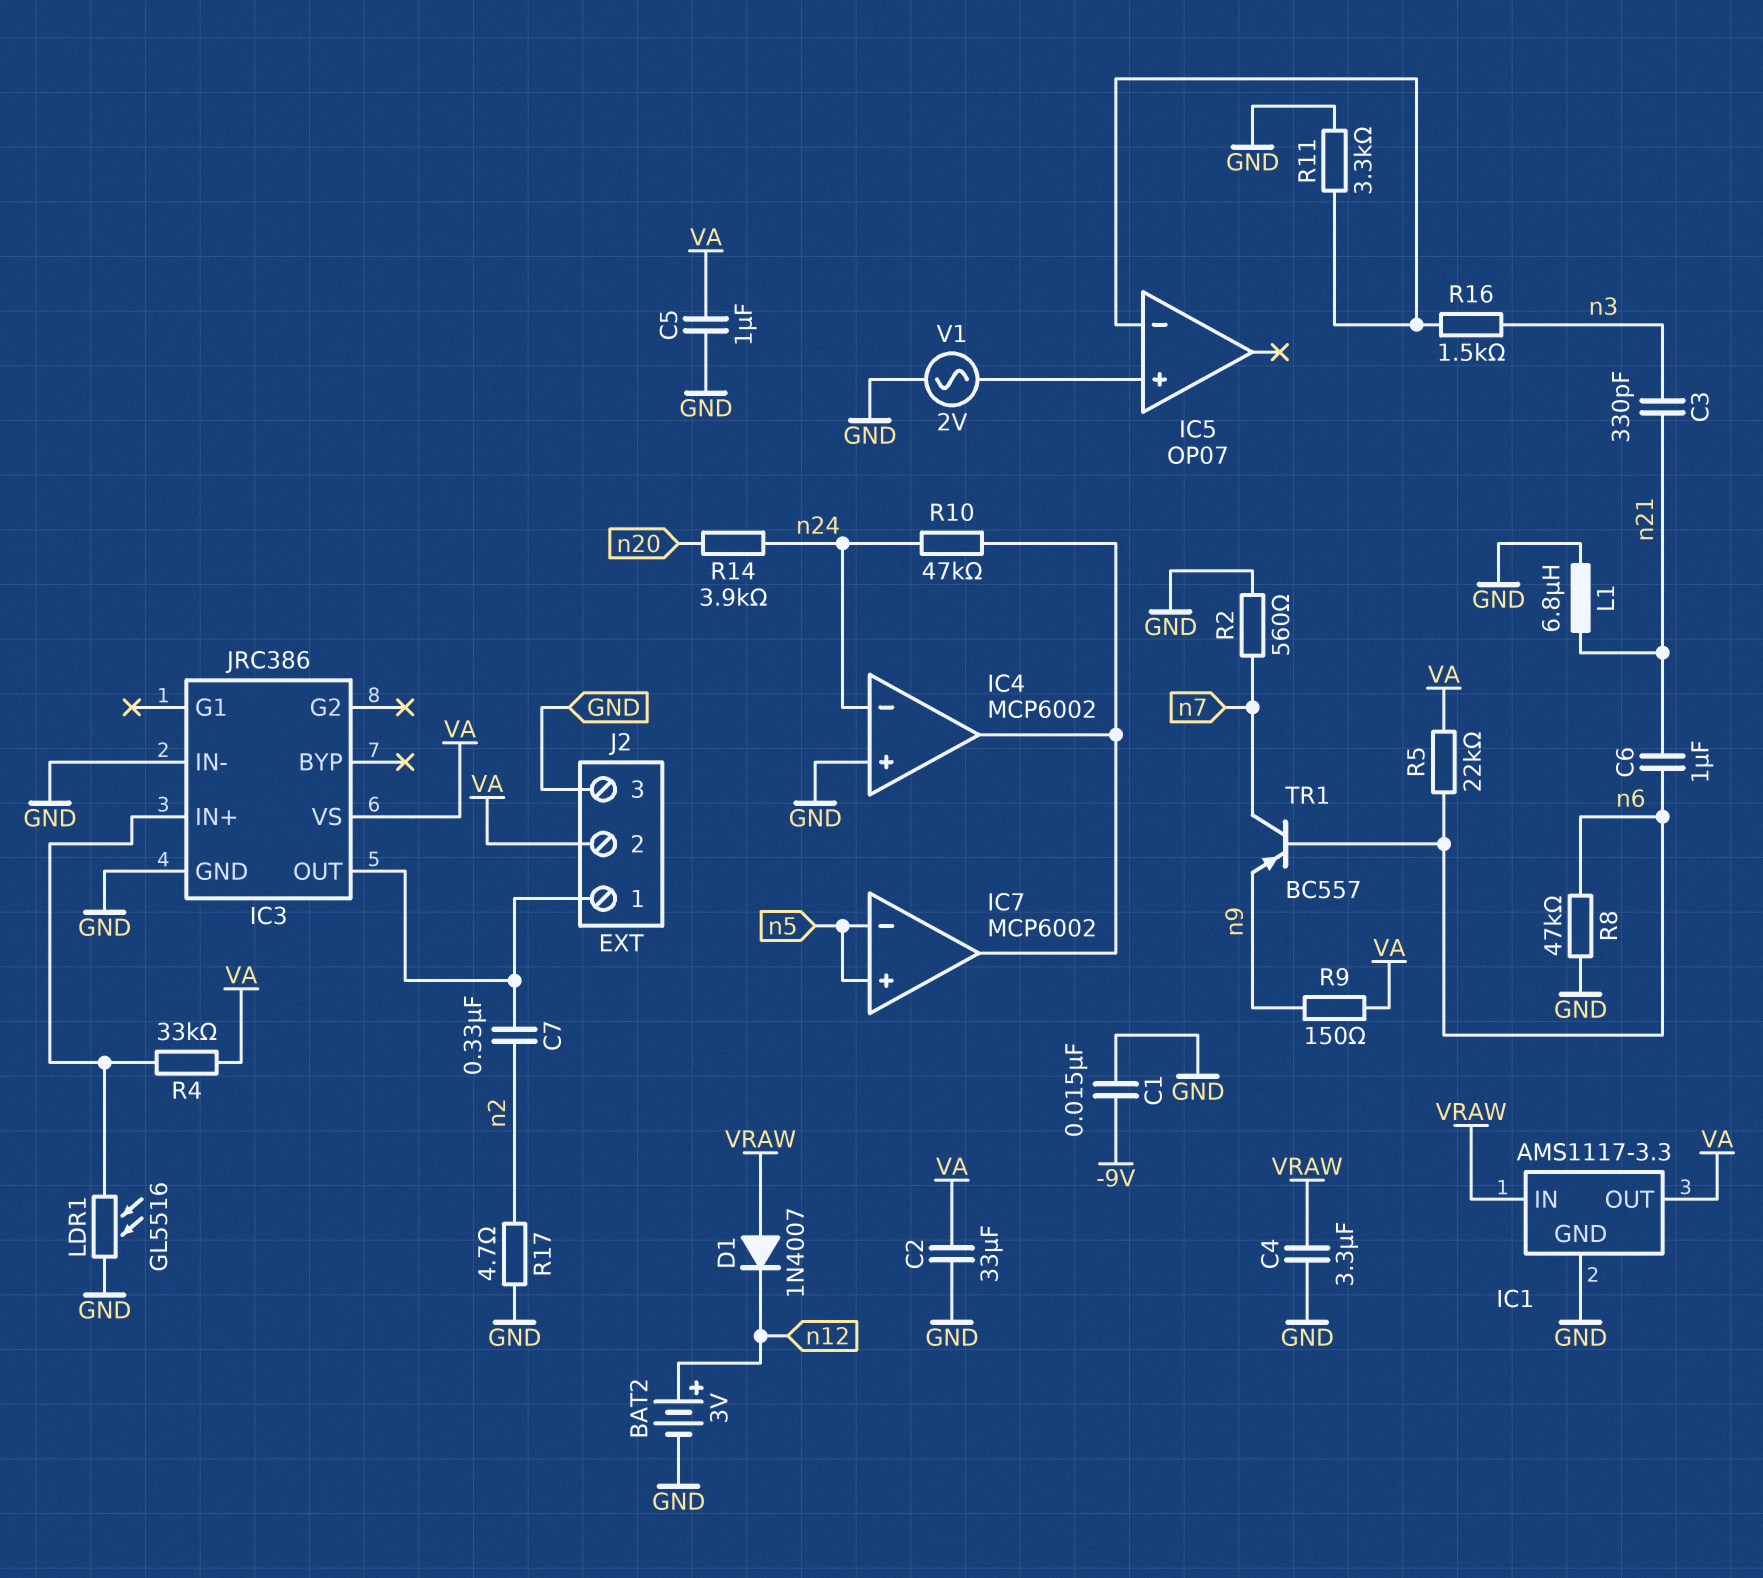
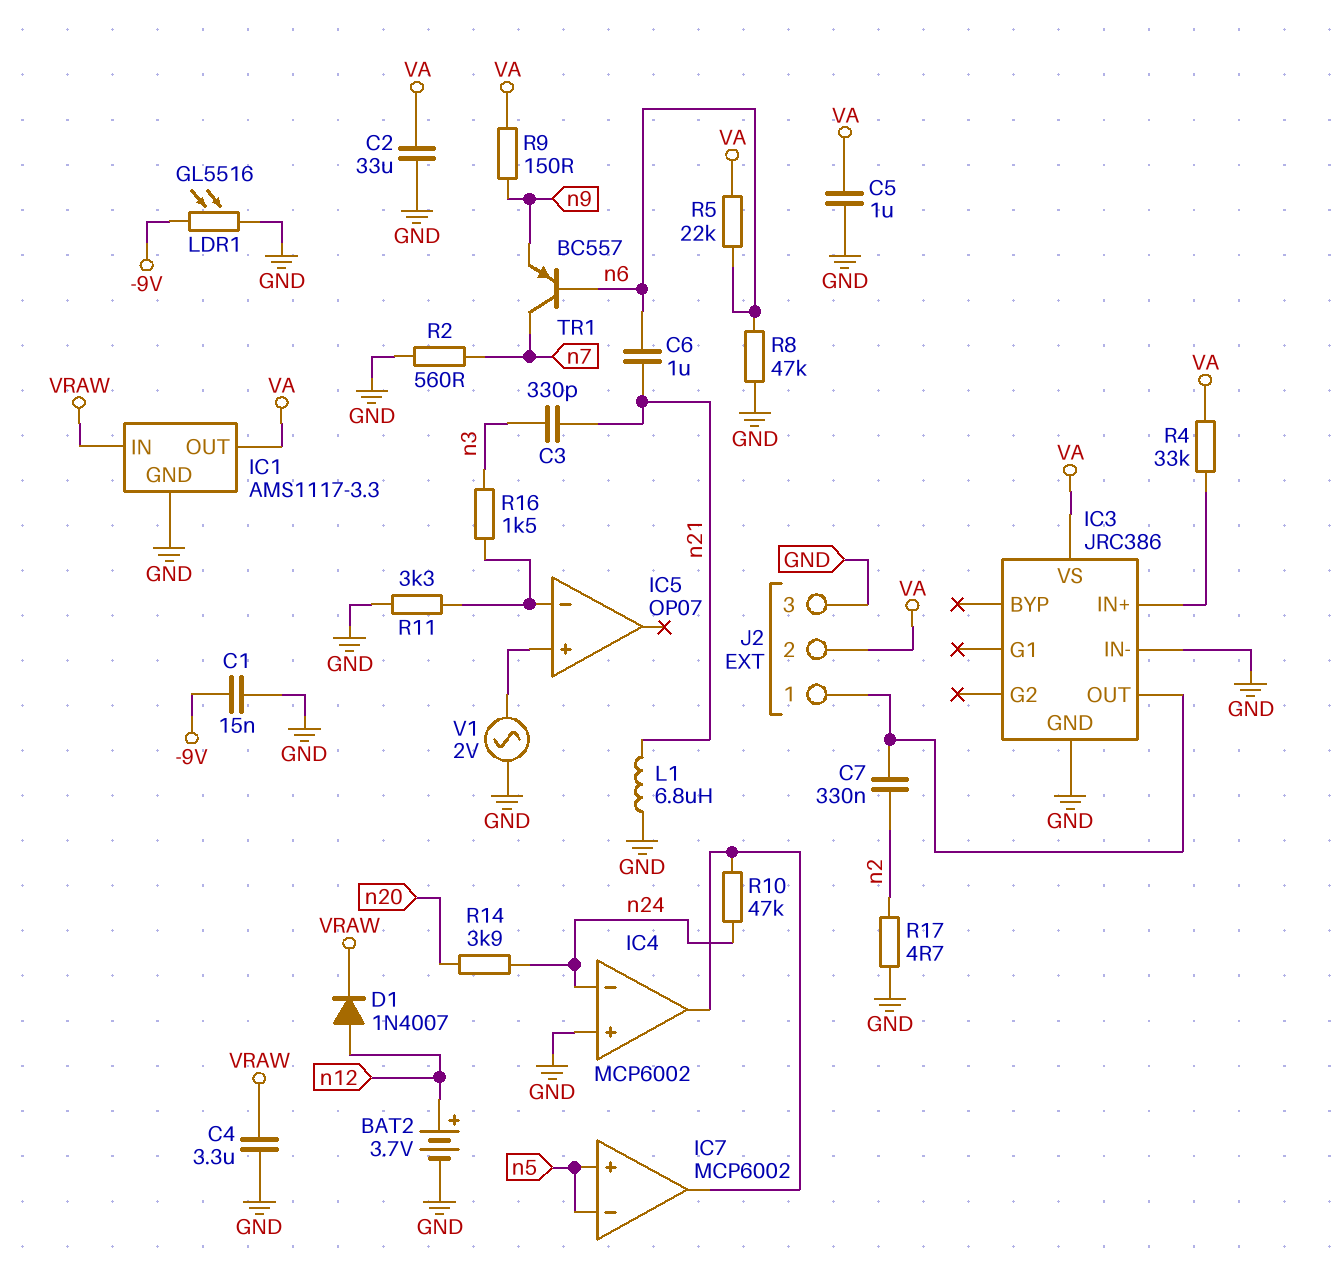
BAT2: 3V (plus n12, minus GND) -> 3.7V (plus n12, minus GND)
D1: diode 1N4007 (A VRAW, K n12) -> diode 1N4007 (A n12, K VRAW)
LDR1: GL5516 (GND, IC3/IN+) -> GL5516 (-9V, GND)

